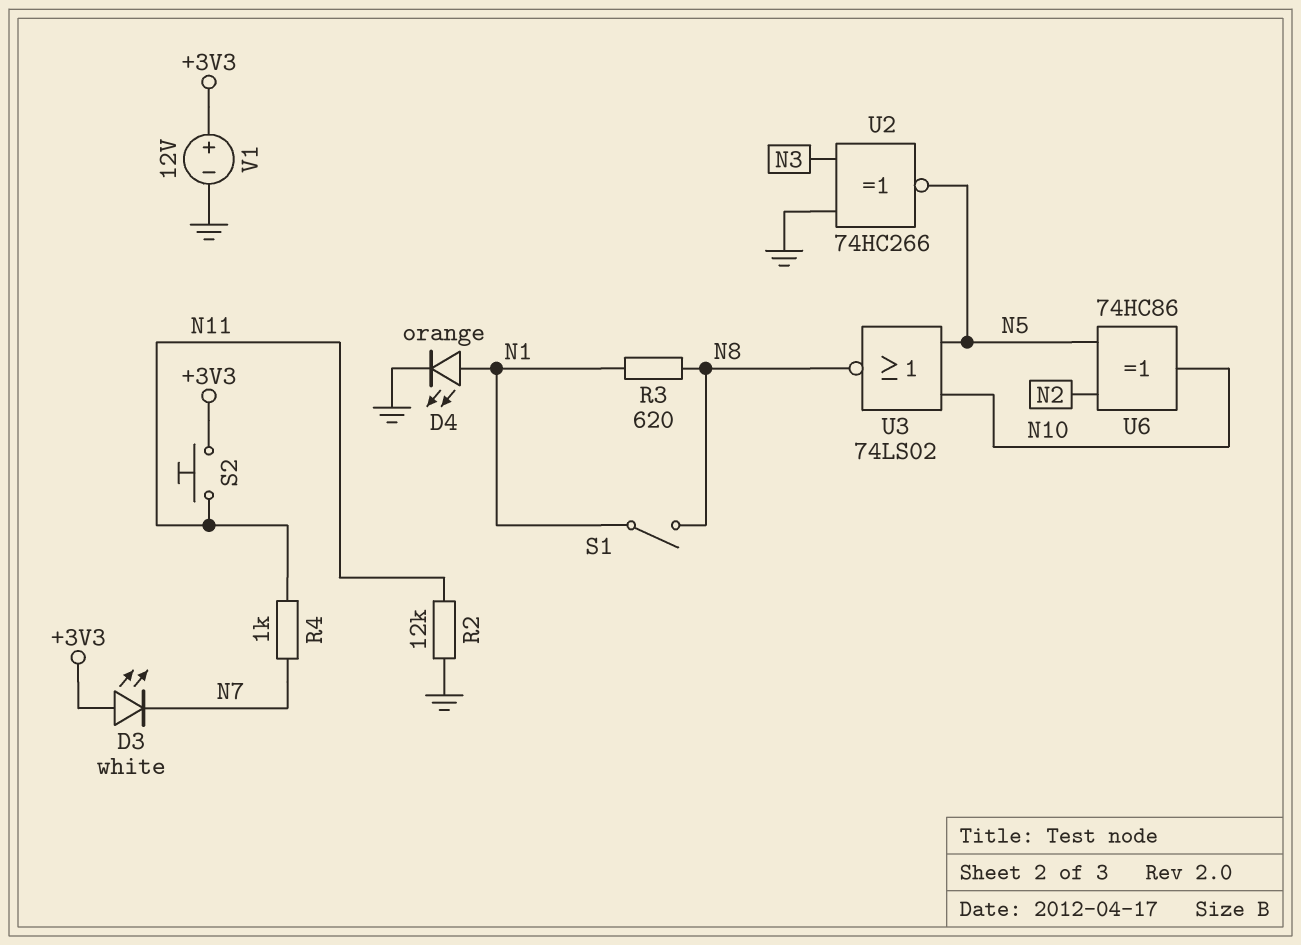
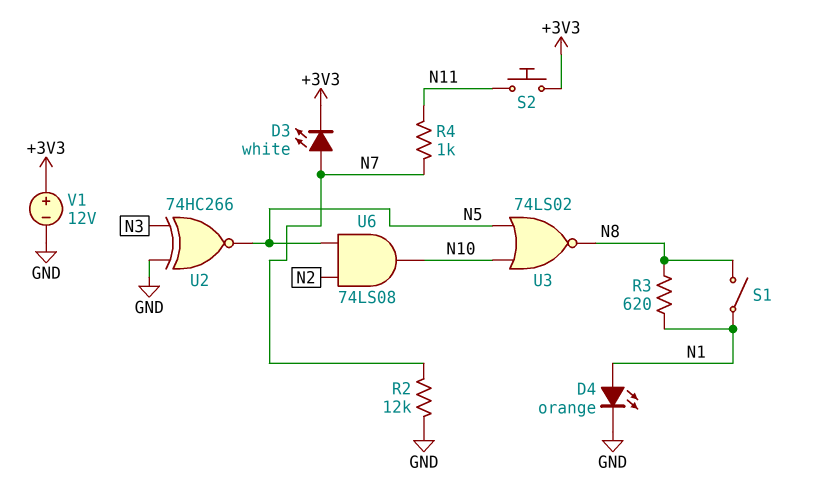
D3: LED white (A +3V3, K N7) -> LED white (A N7, K +3V3)
R2: 12k (GND, N11) -> 12k (GND, N7)
U6: XOR 74HC86 (in N2, in N5, out N10) -> AND 74LS08 (in N2, in N5, out N10)

